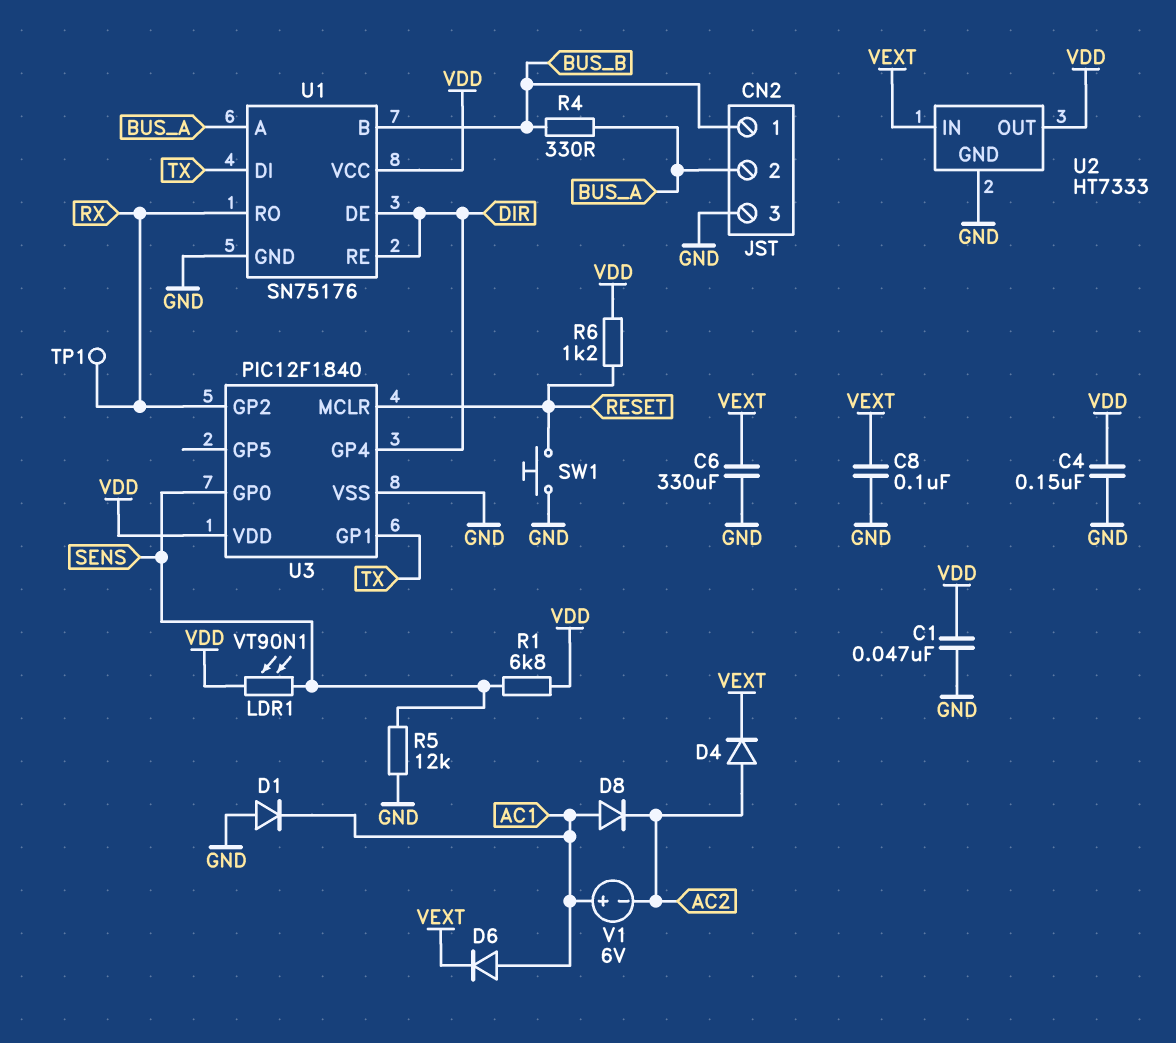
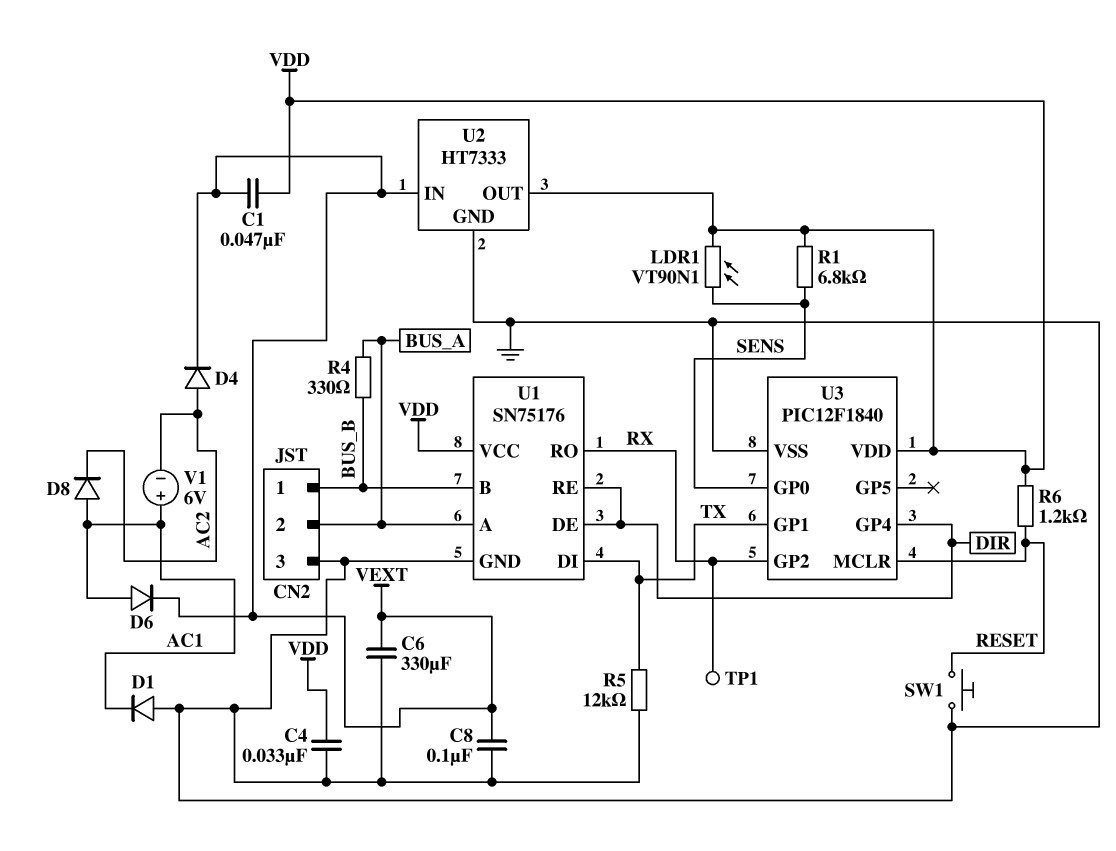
C1: 47nF (GND, VDD) -> 47nF (VDD, VEXT)
C4: 150nF (GND, VDD) -> 33nF (GND, VDD)
R5: 12k (GND, SENS) -> 12k (GND, TX)

